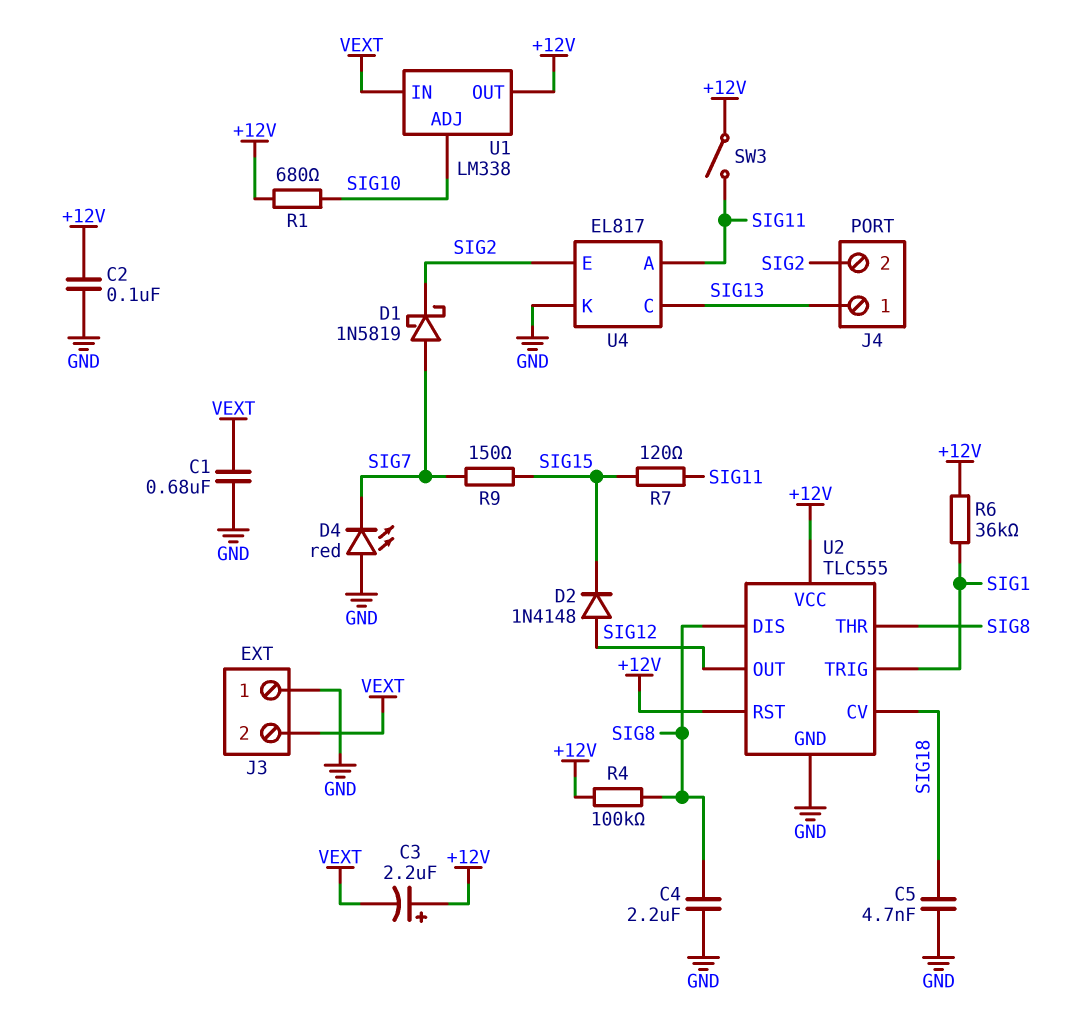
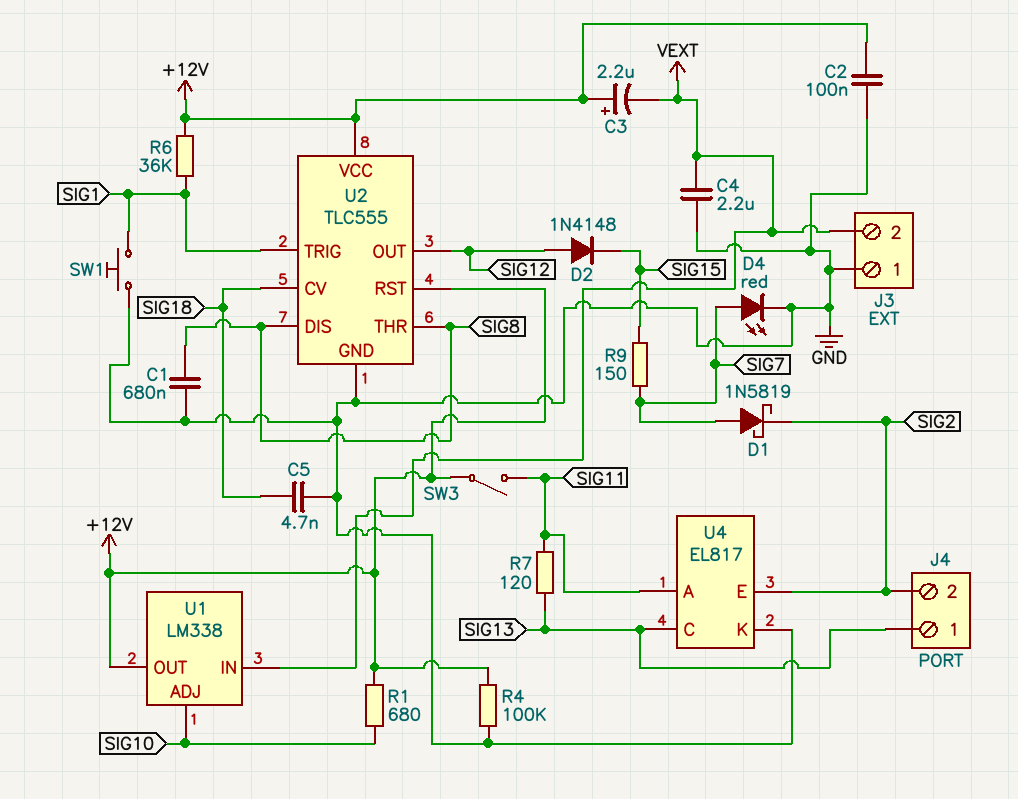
C1: 680nF (GND, VEXT) -> 680nF (GND, SIG8)
C4: 2.2uF (GND, SIG8) -> 2.2uF (GND, VEXT)
D4: LED red (A GND, K SIG7) -> LED red (A SIG7, K GND)
R4: 100k (+12V, SIG8) -> 100k (+12V, GND)
R7: 120 (SIG11, SIG15) -> 120 (SIG11, SIG13)
SW1: none -> button (GND, SIG1)

